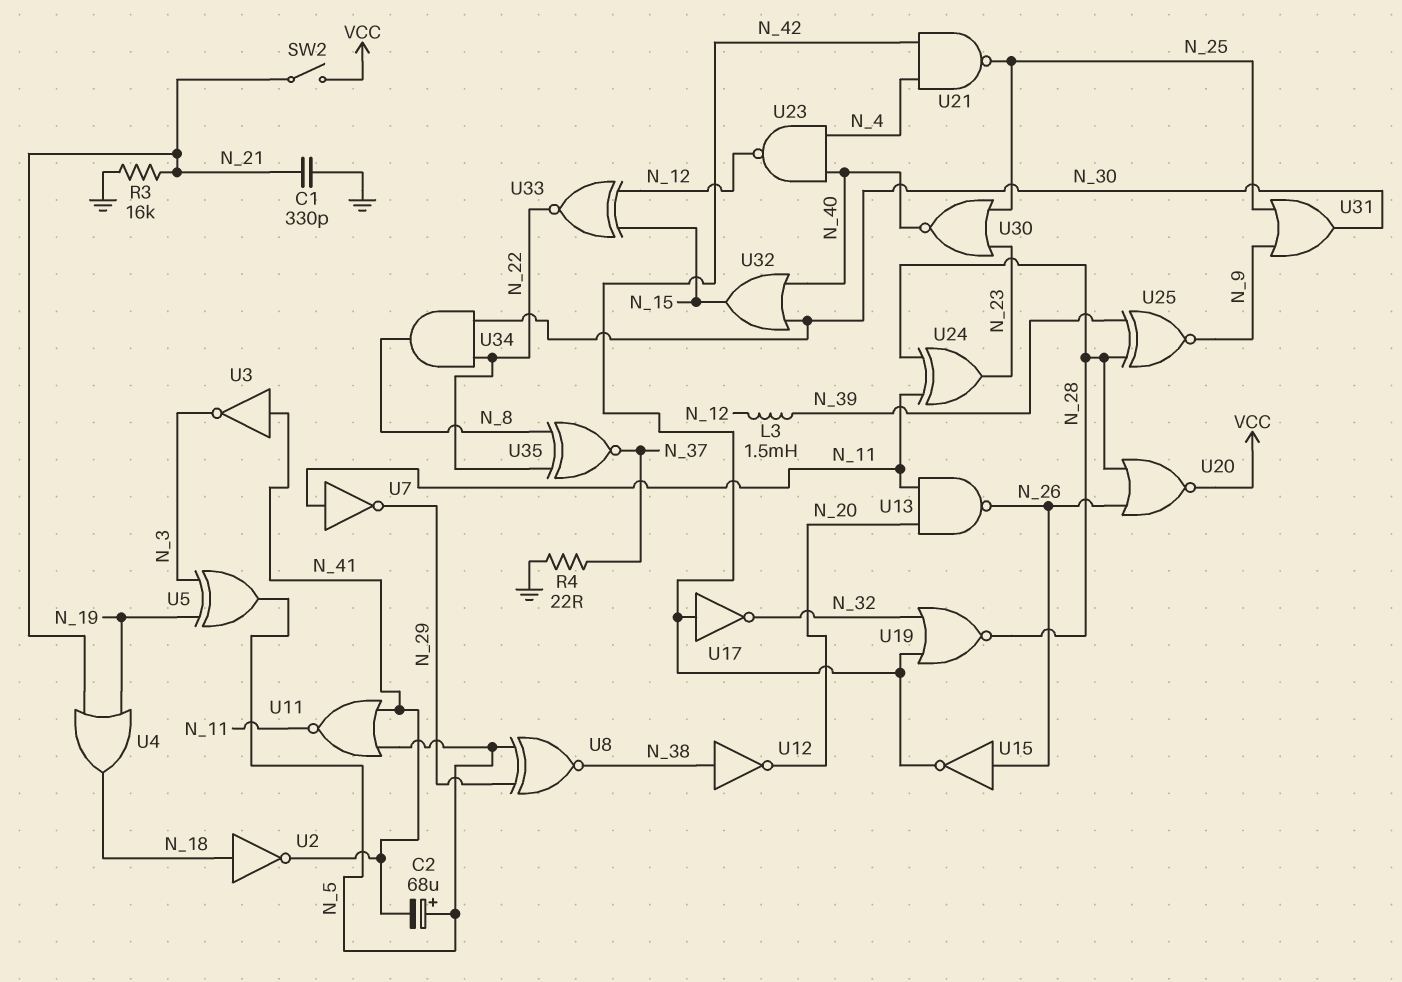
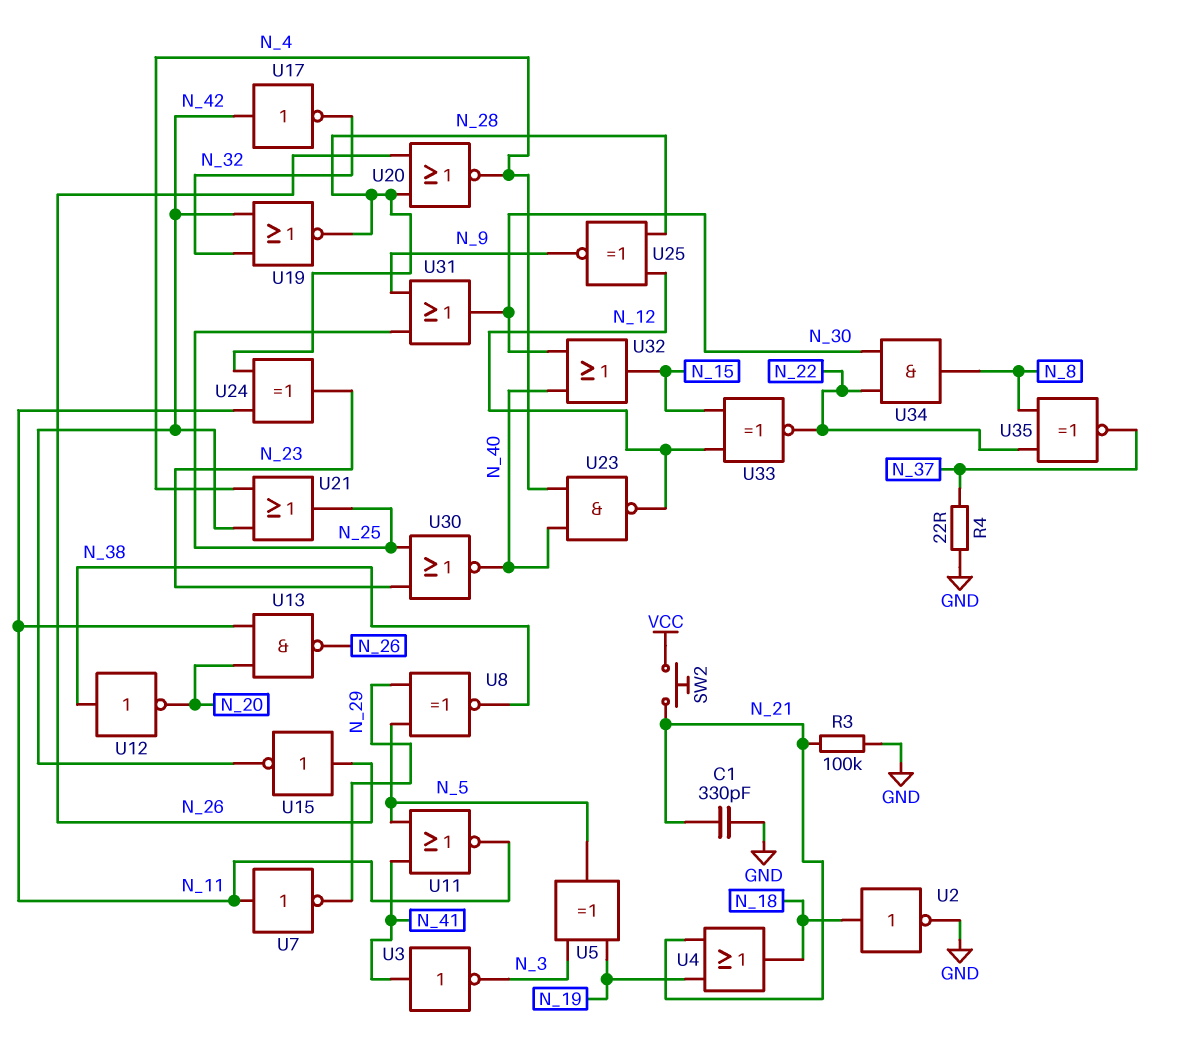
C2: 68uF (plus N_5, minus N_41) -> none
L3: 1.5mH (N_12, N_39) -> none
R3: 16k (GND, N_21) -> 100k (GND, N_21)
SW2: switch (N_21, VCC) -> button (N_21, VCC)
U2: NOT (in N_18, out N_41) -> NOT (in N_18, out GND)
U20: NOR (in N_26, in N_28, out VCC) -> NOR (in N_26, in N_28, out N_4)
U21: NAND (in N_4, in N_42, out N_25) -> OR (in N_4, in N_42, out N_25)
U25: XNOR (in N_28, in N_39, out N_9) -> XNOR (in N_12, in N_28, out N_9)

